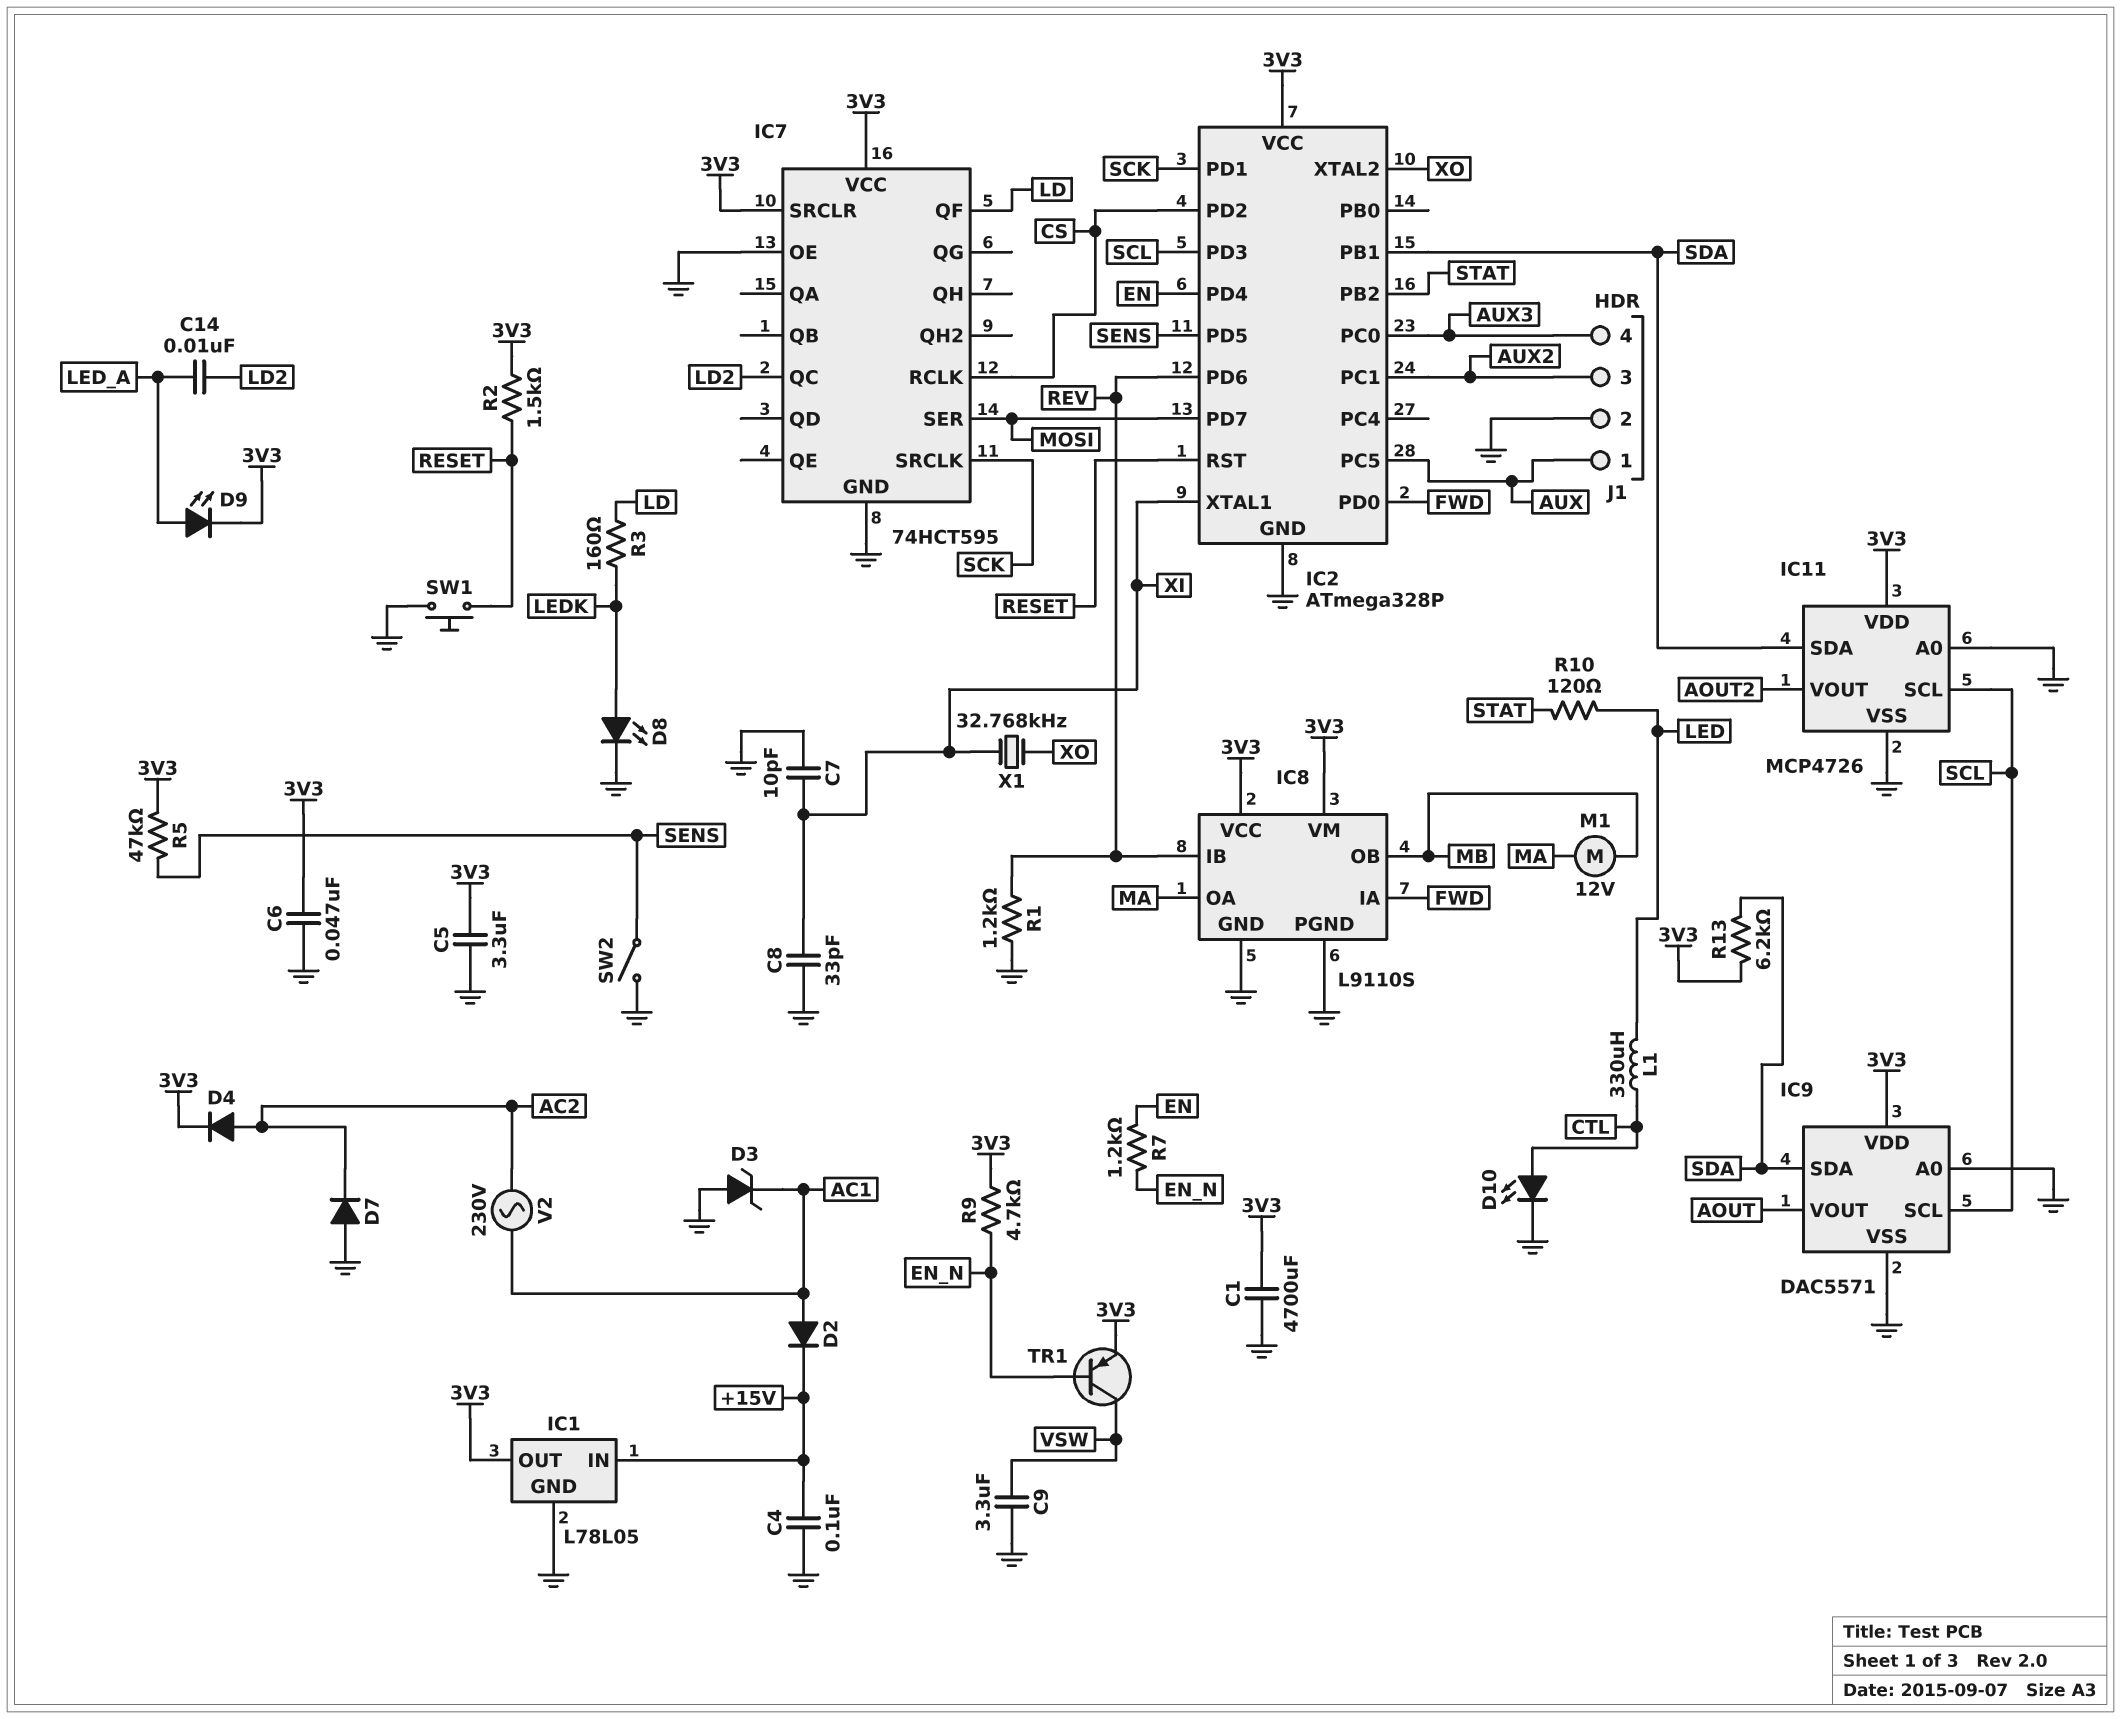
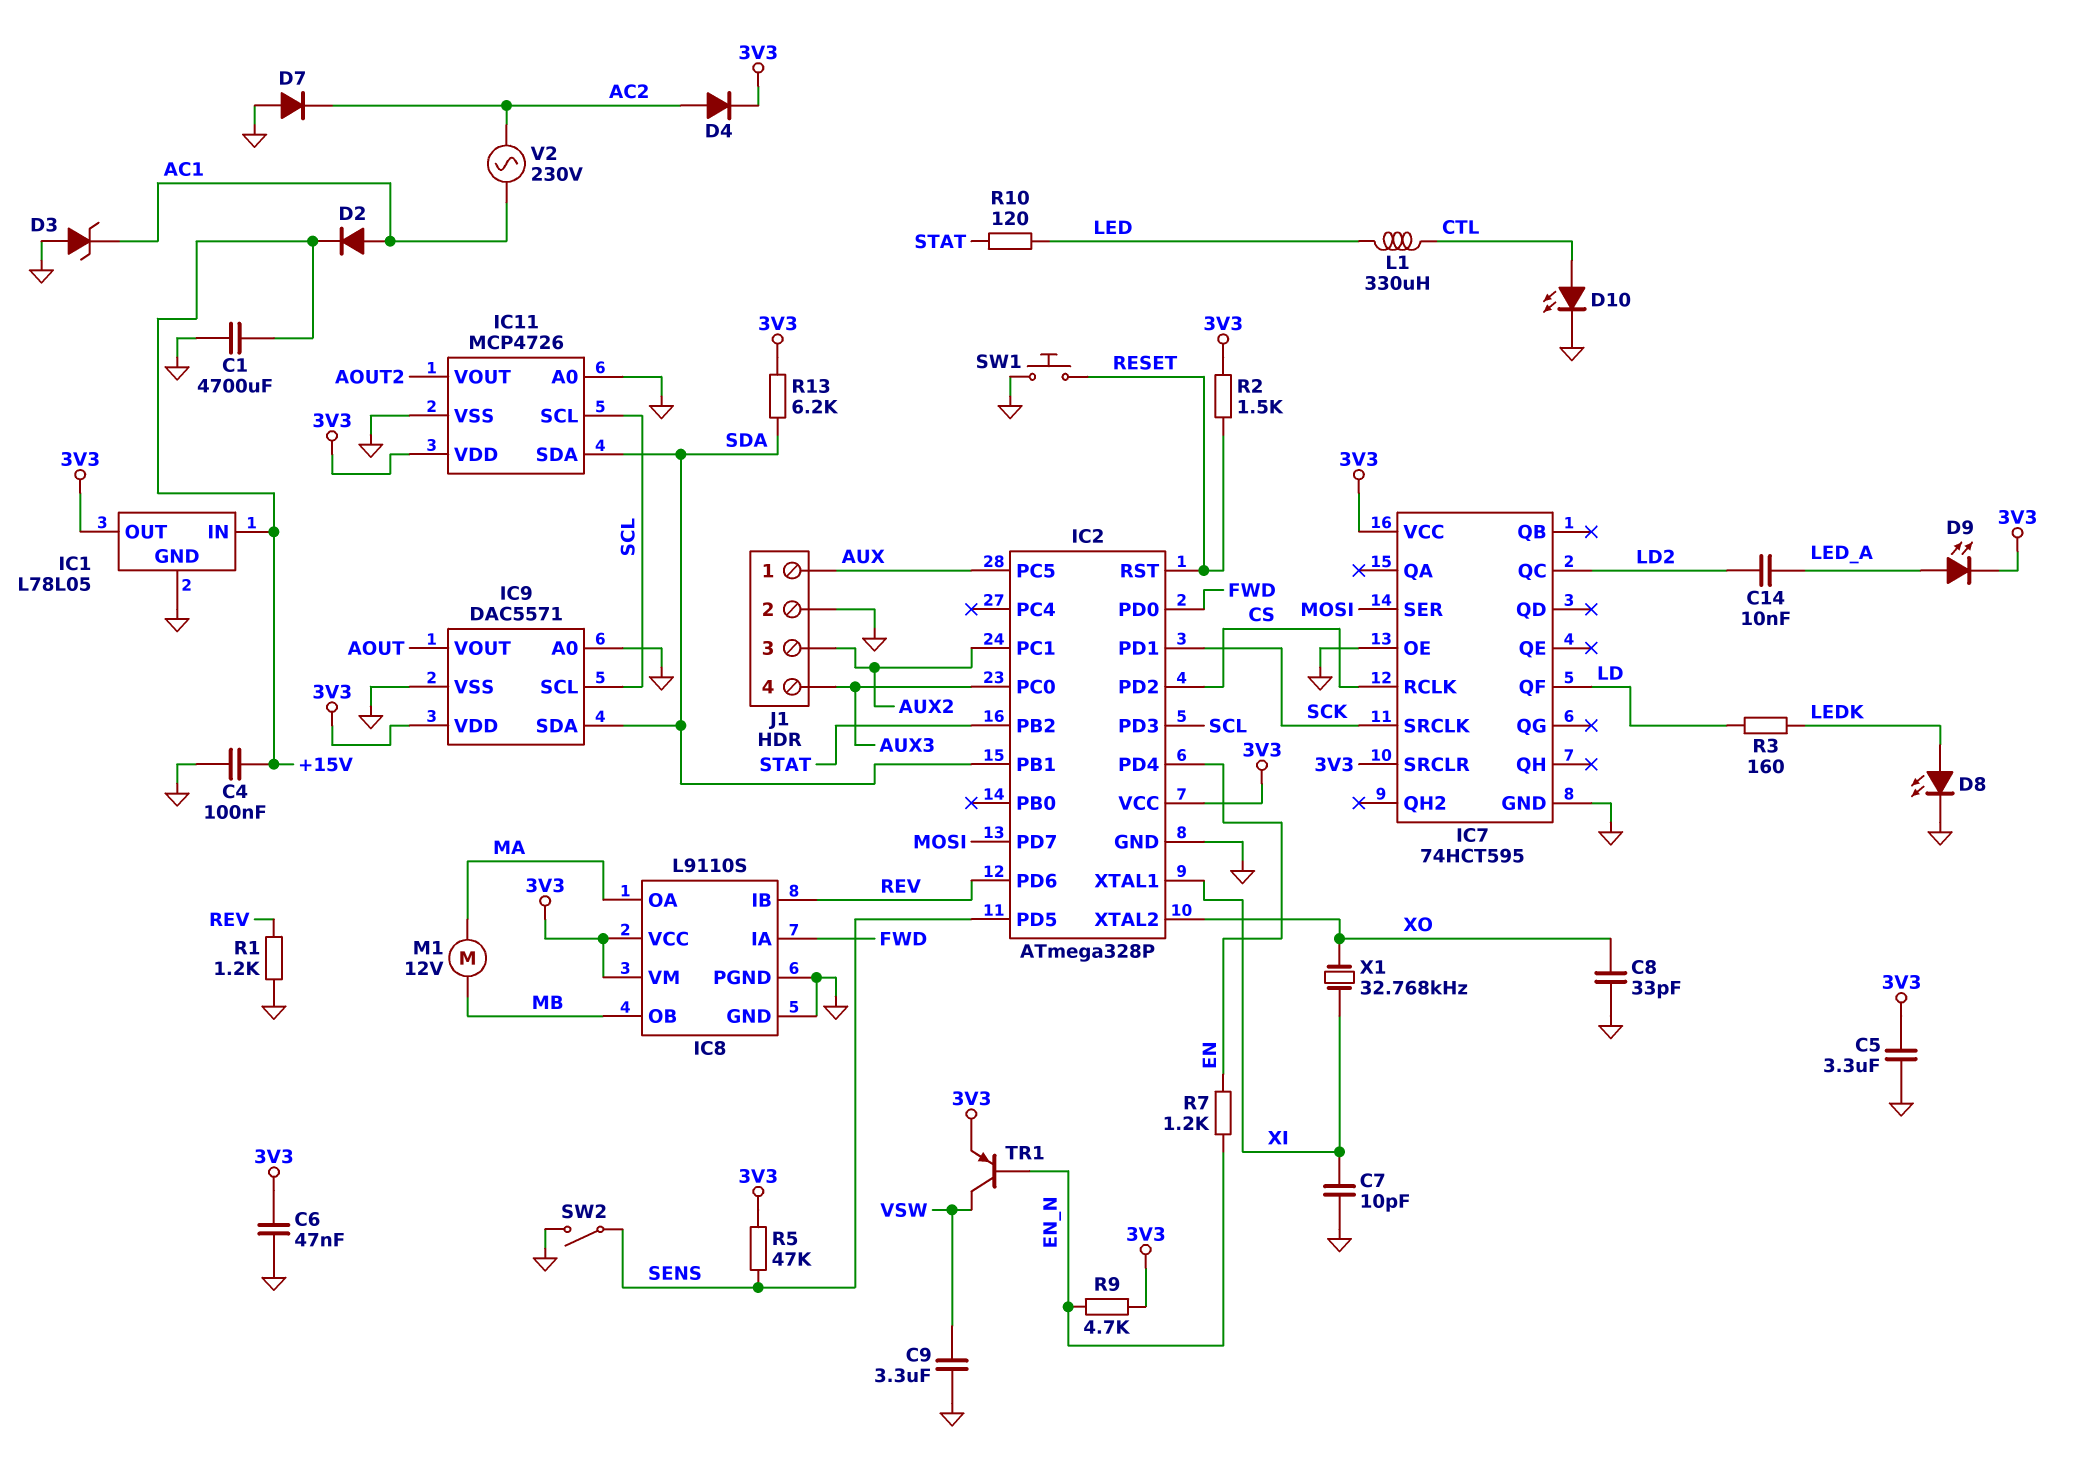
C1: 4700uF (3V3, GND) -> 4700uF (+15V, GND)
C8: 33pF (GND, XI) -> 33pF (GND, XO)

